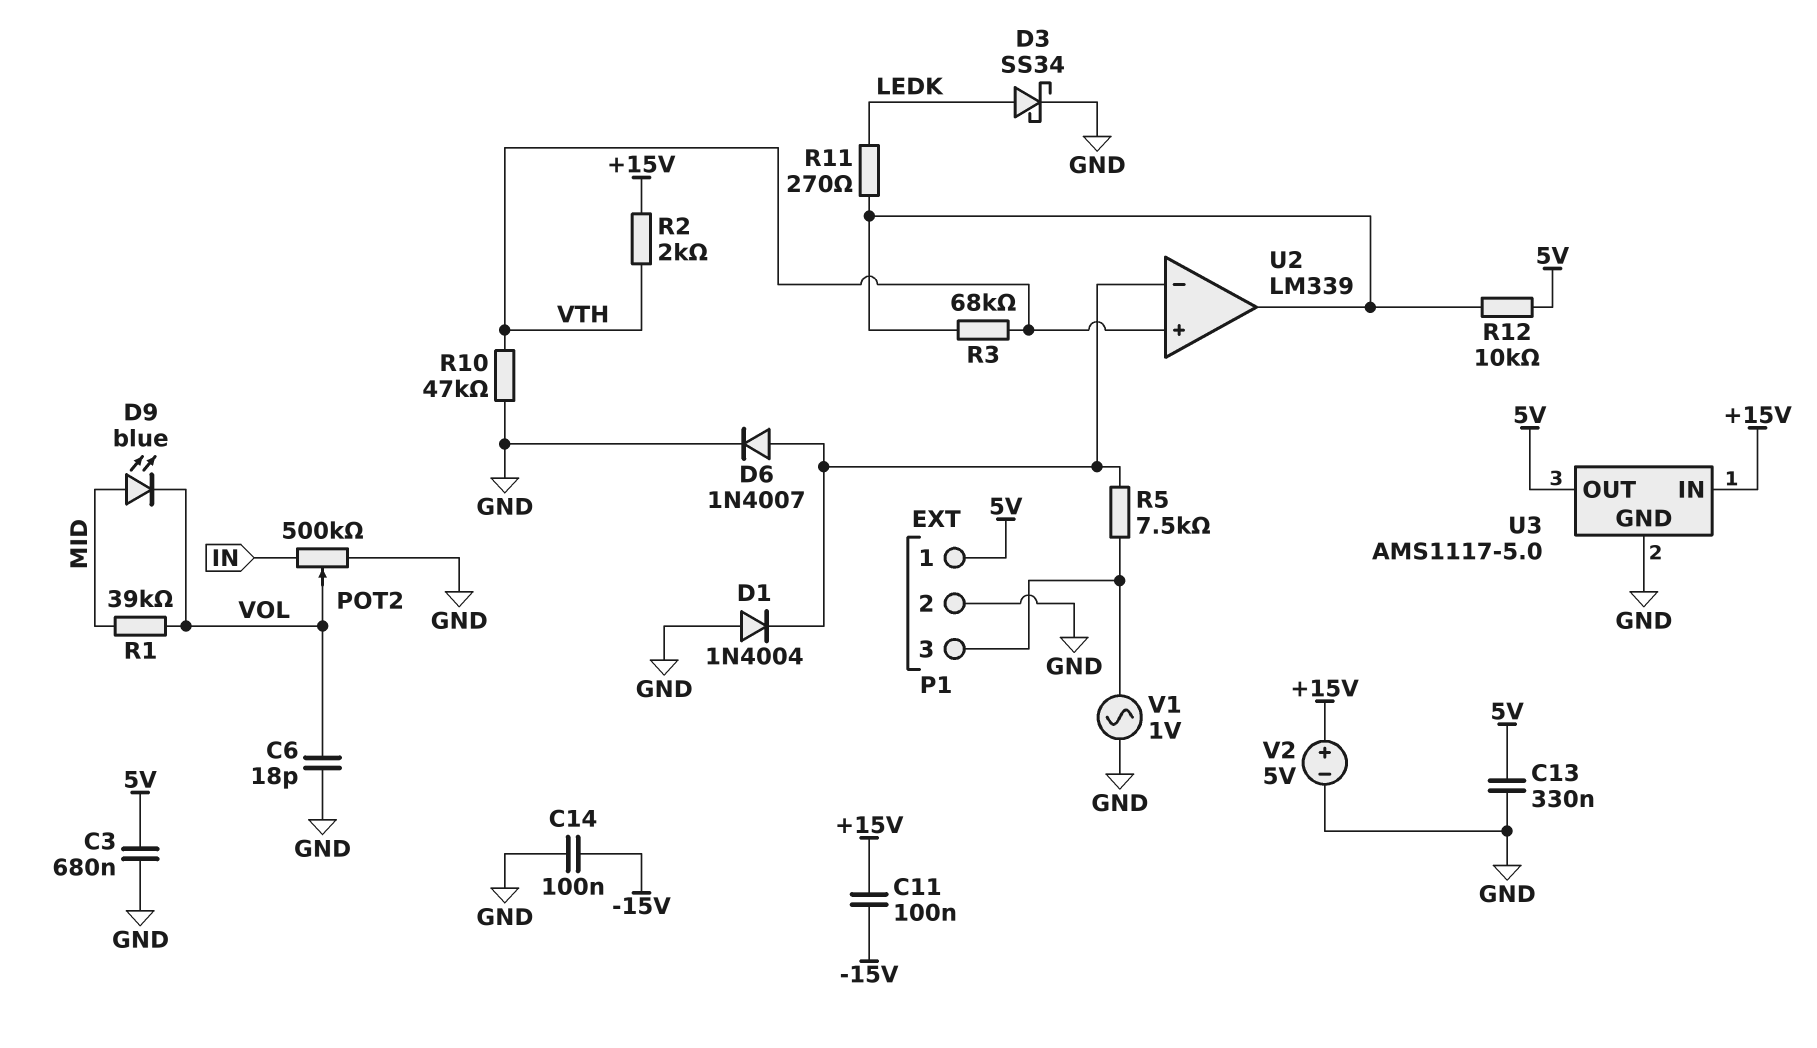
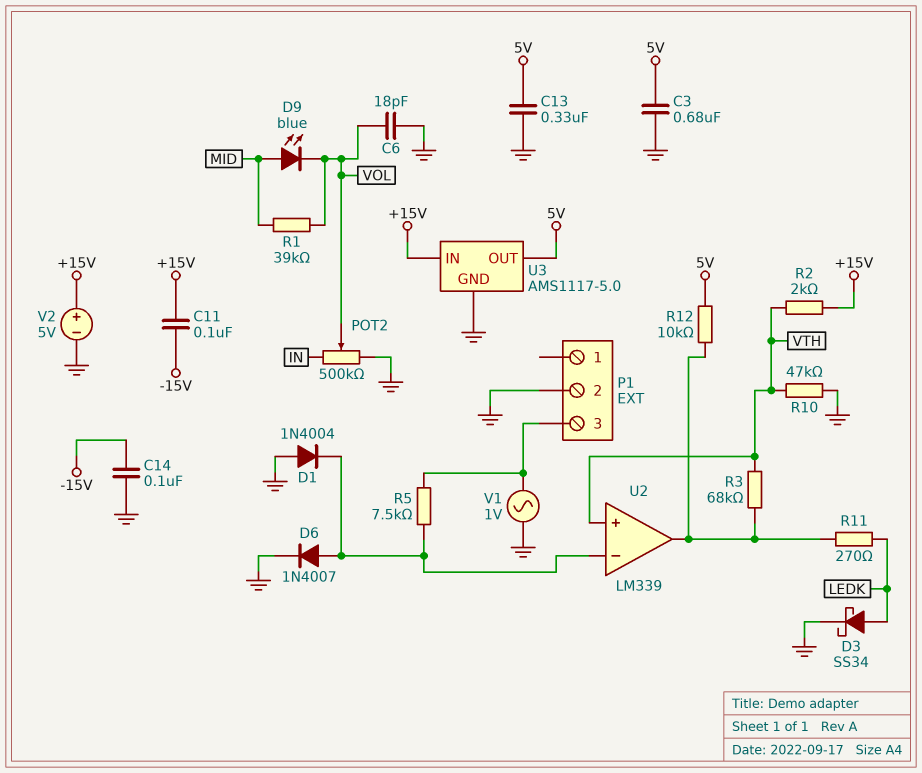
P1 pin 1: 5V -> none

